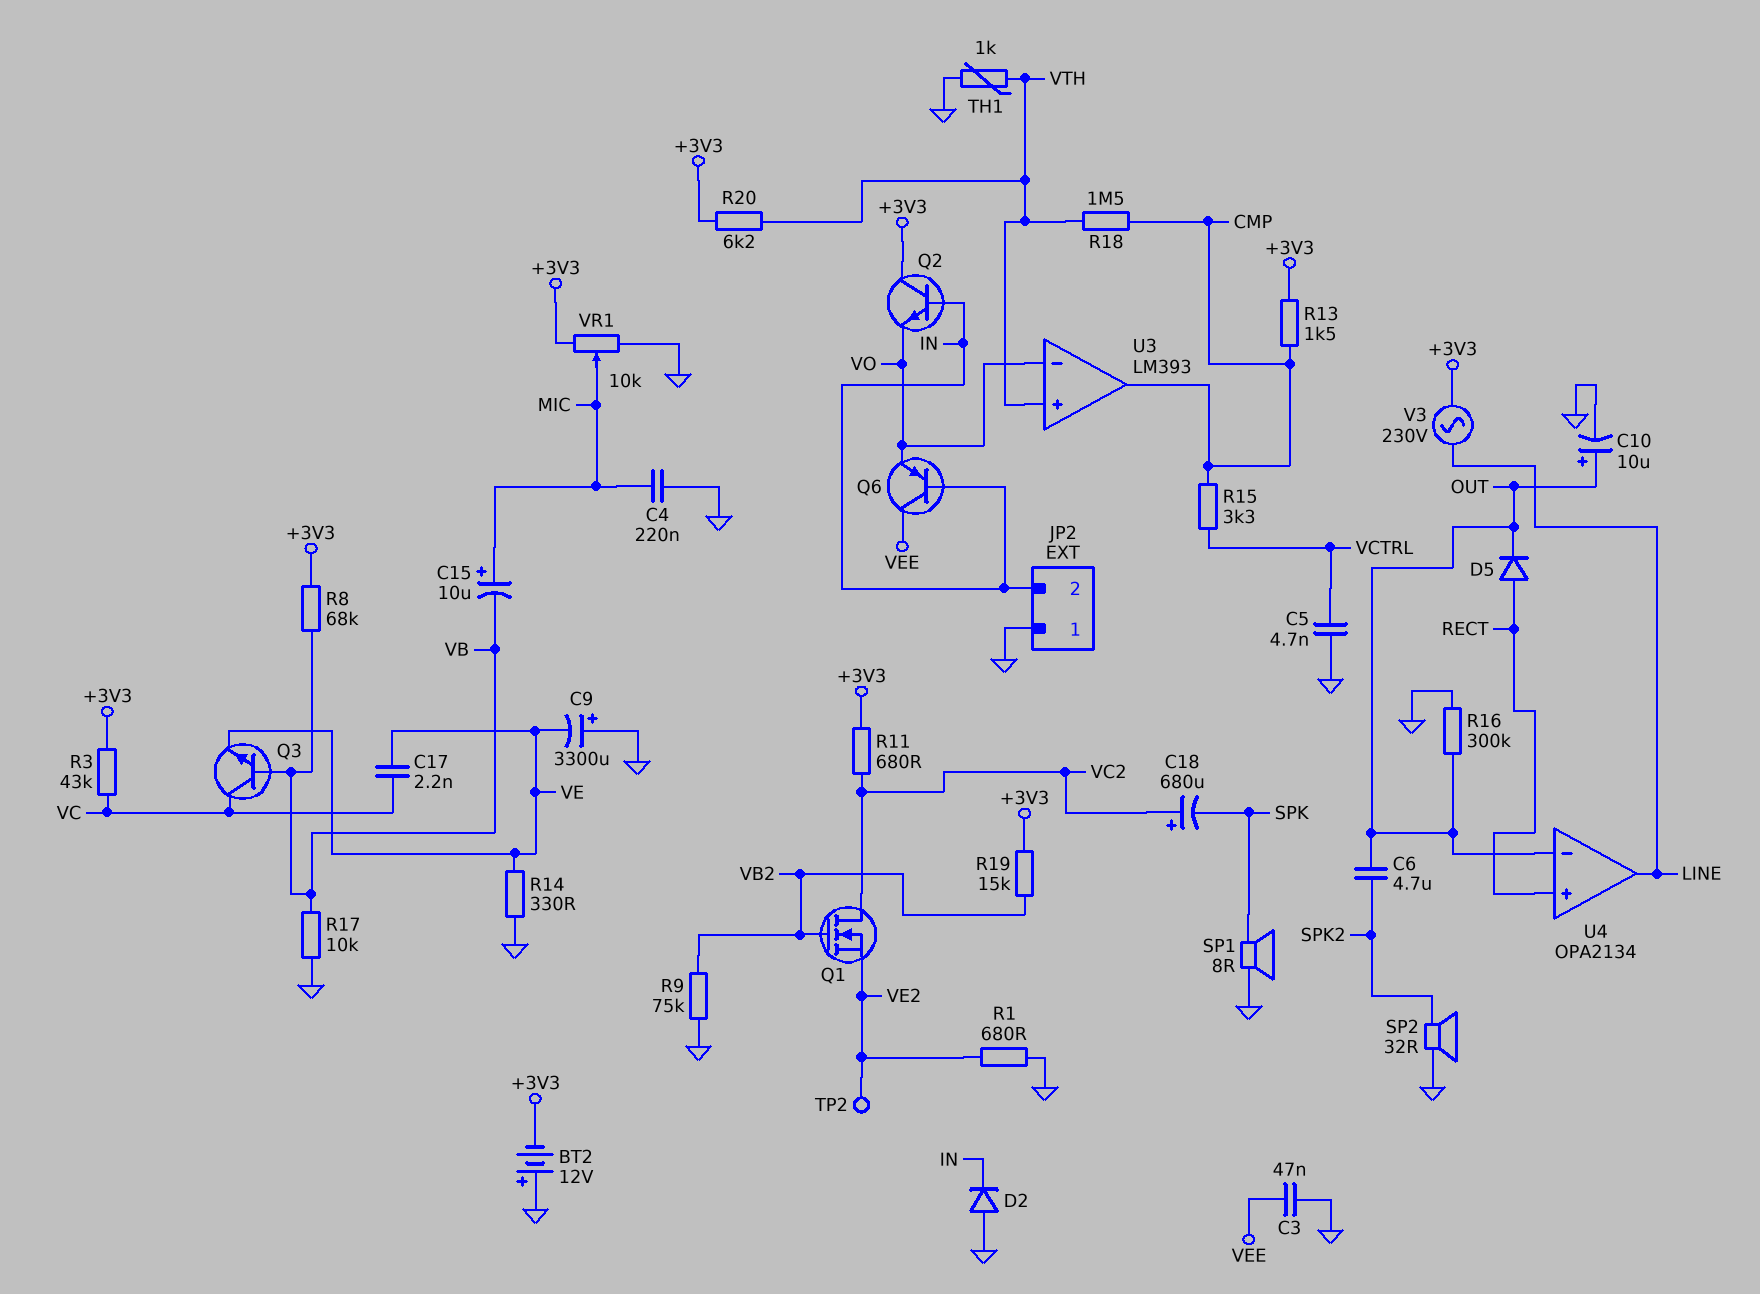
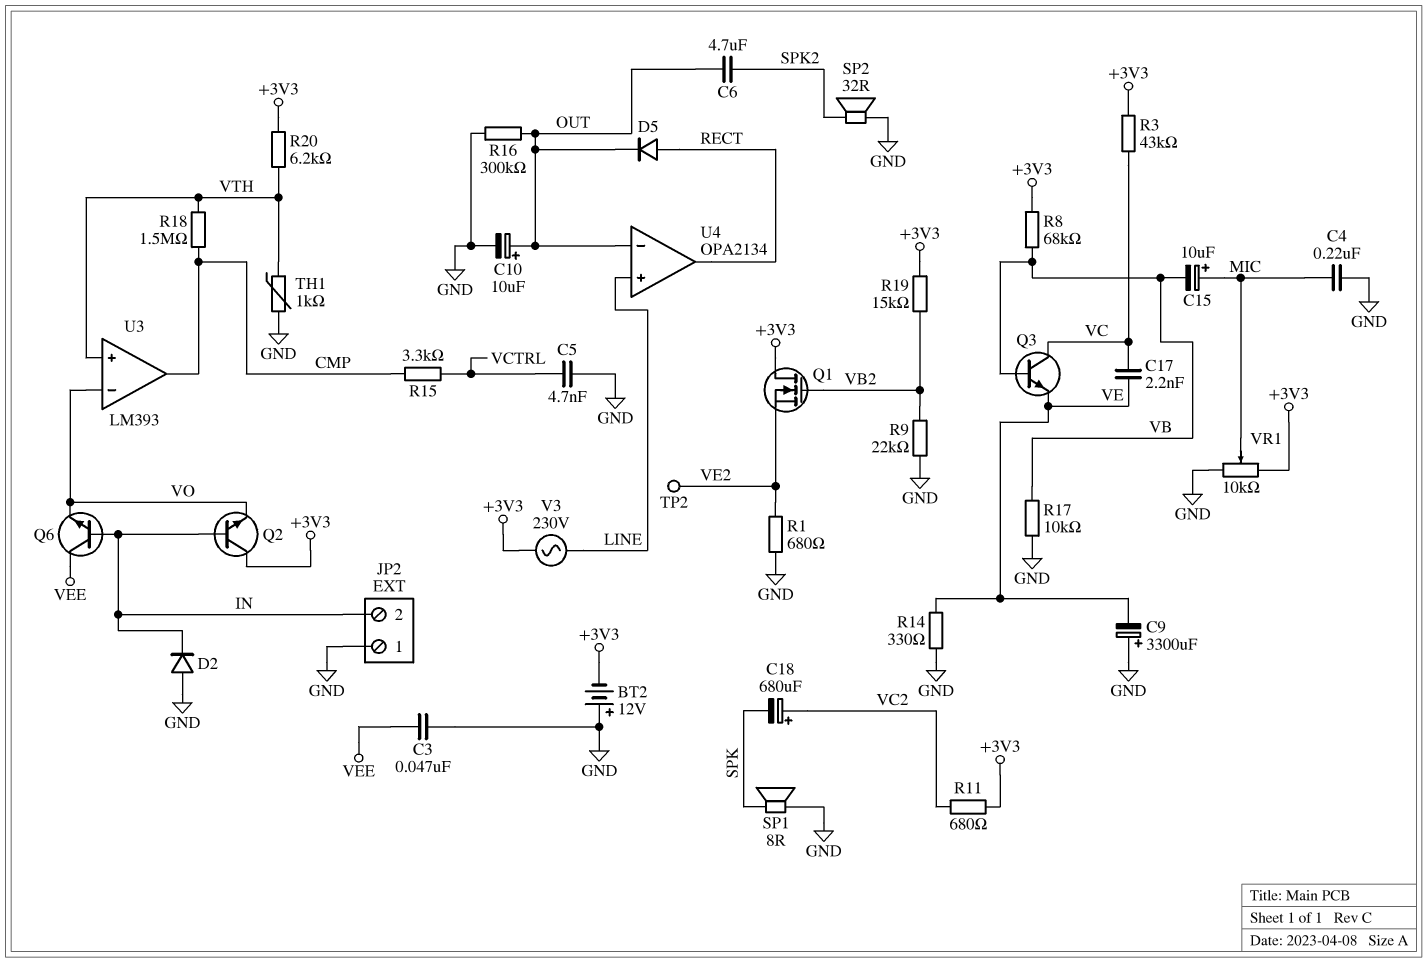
Q1: NMOS (G VB2, D VC2, S VE2) -> NMOS (G VB2, D +3V3, S VE2)
Q6: PNP (B IN, C VEE, E VO) -> NPN (B IN, C VEE, E VO)
R9: 75k (GND, VB2) -> 22k (GND, VB2)
R13: 1.5k (+3V3, CMP) -> none
U4 pin in+: RECT -> LINE
U4 pin out: LINE -> RECT

